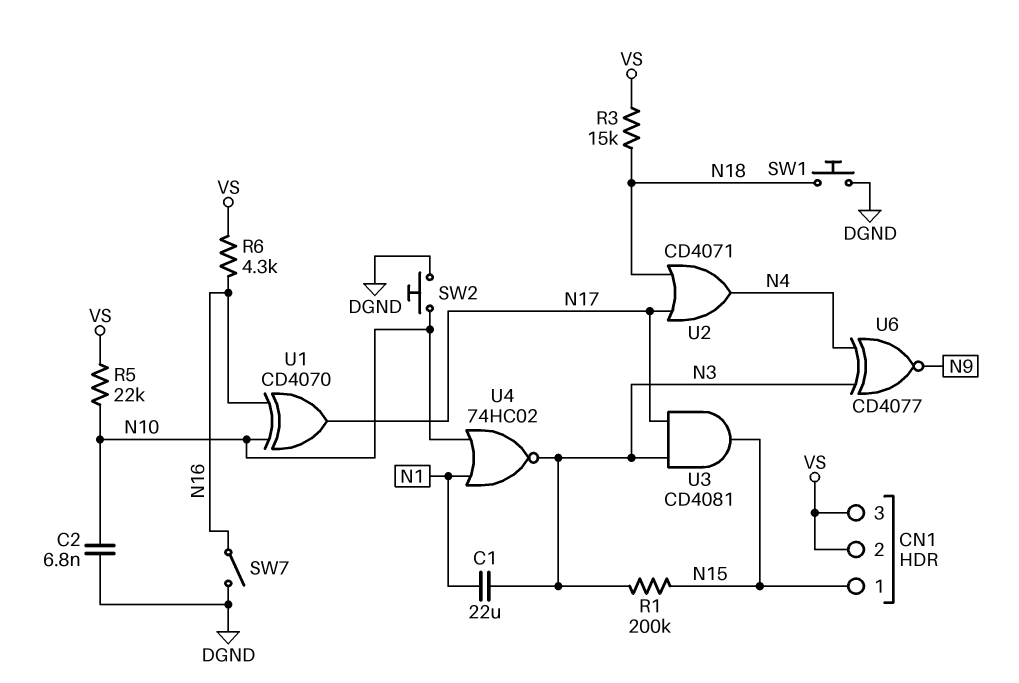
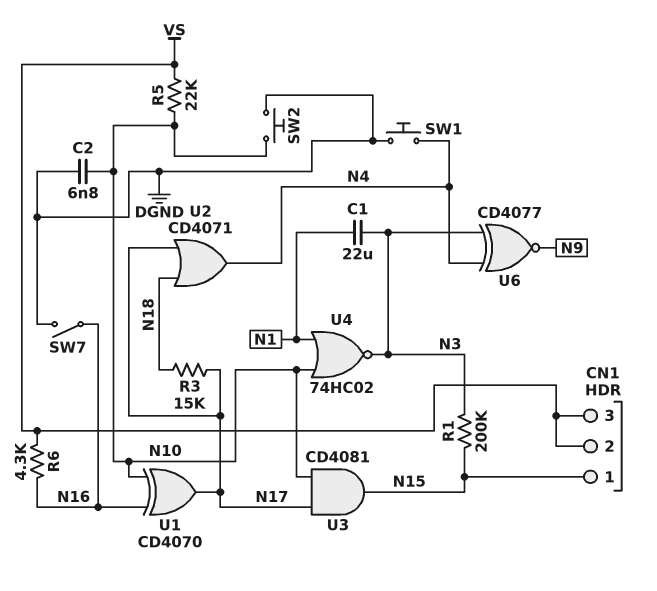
R3: 15k (N18, VS) -> 15k (N17, N18)
SW1: button (DGND, N18) -> button (DGND, N4)
U3: AND CD4081 (in N3, in N17, out N15) -> AND CD4081 (in N10, in N17, out N15)

